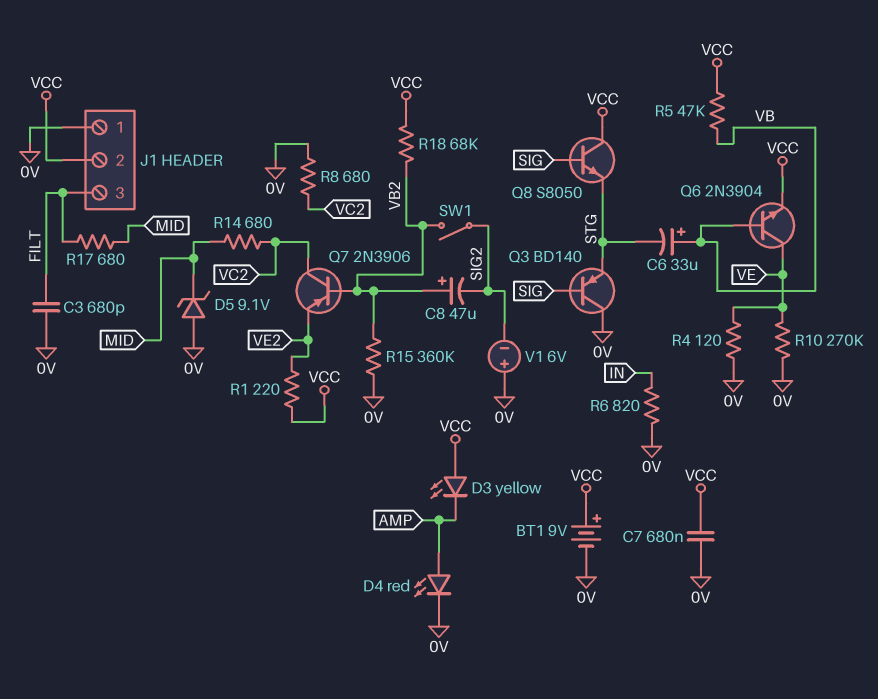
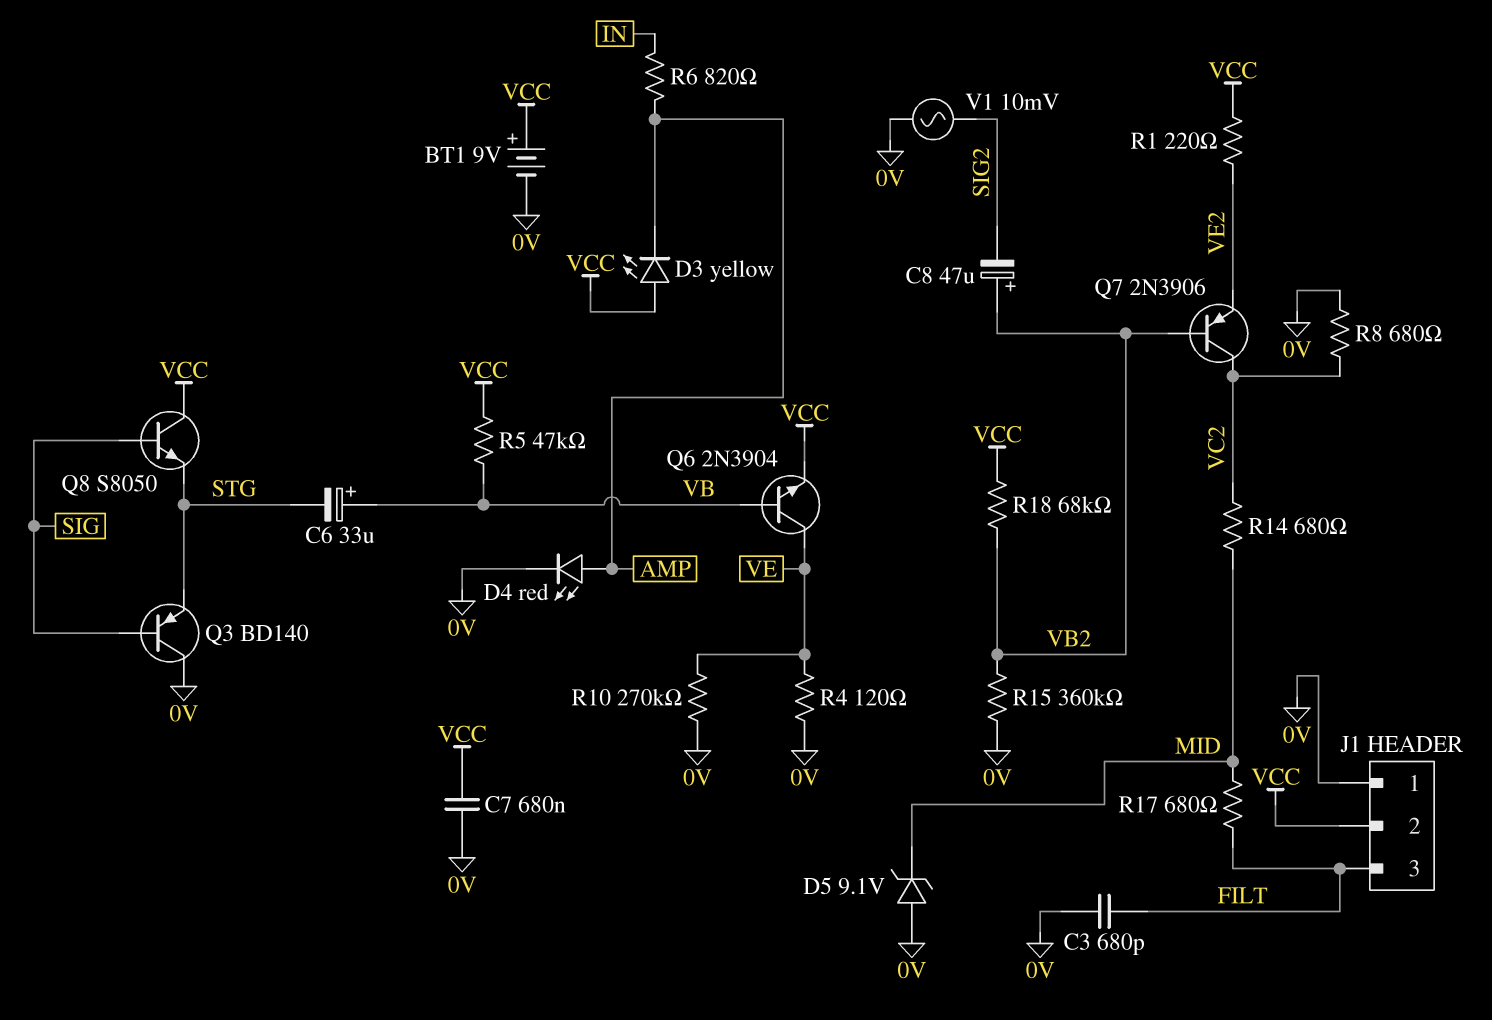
R6: 820 (0V, IN) -> 820 (AMP, IN)
SW1: switch (SIG2, VB2) -> none
V1: 6V (plus 0V, minus SIG2) -> AC 10mV (0V, SIG2)

